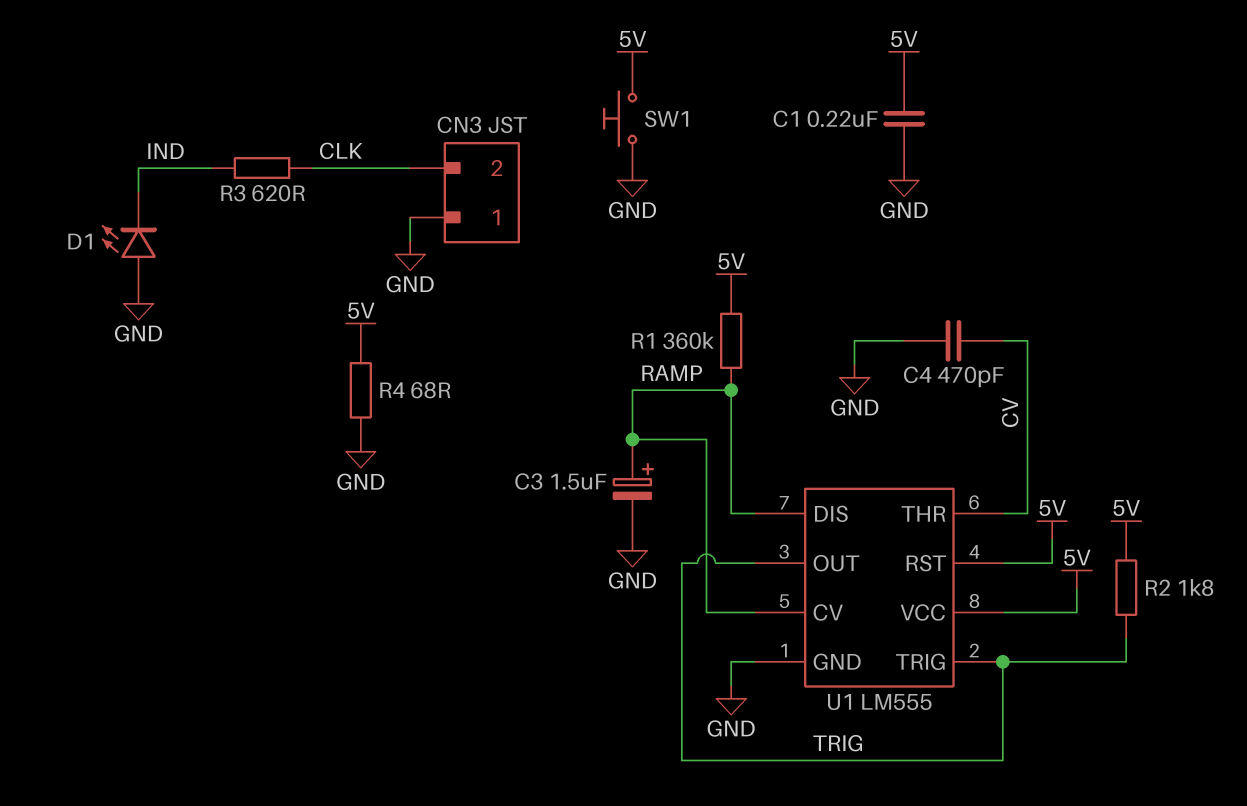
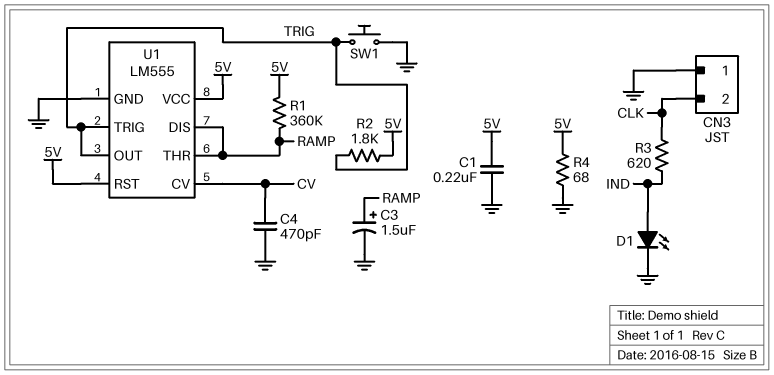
D1: LED (A GND, K IND) -> LED (A IND, K GND)
SW1: button (5V, GND) -> button (GND, TRIG)
U1 pin CV: RAMP -> CV
U1 pin THR: CV -> RAMP

